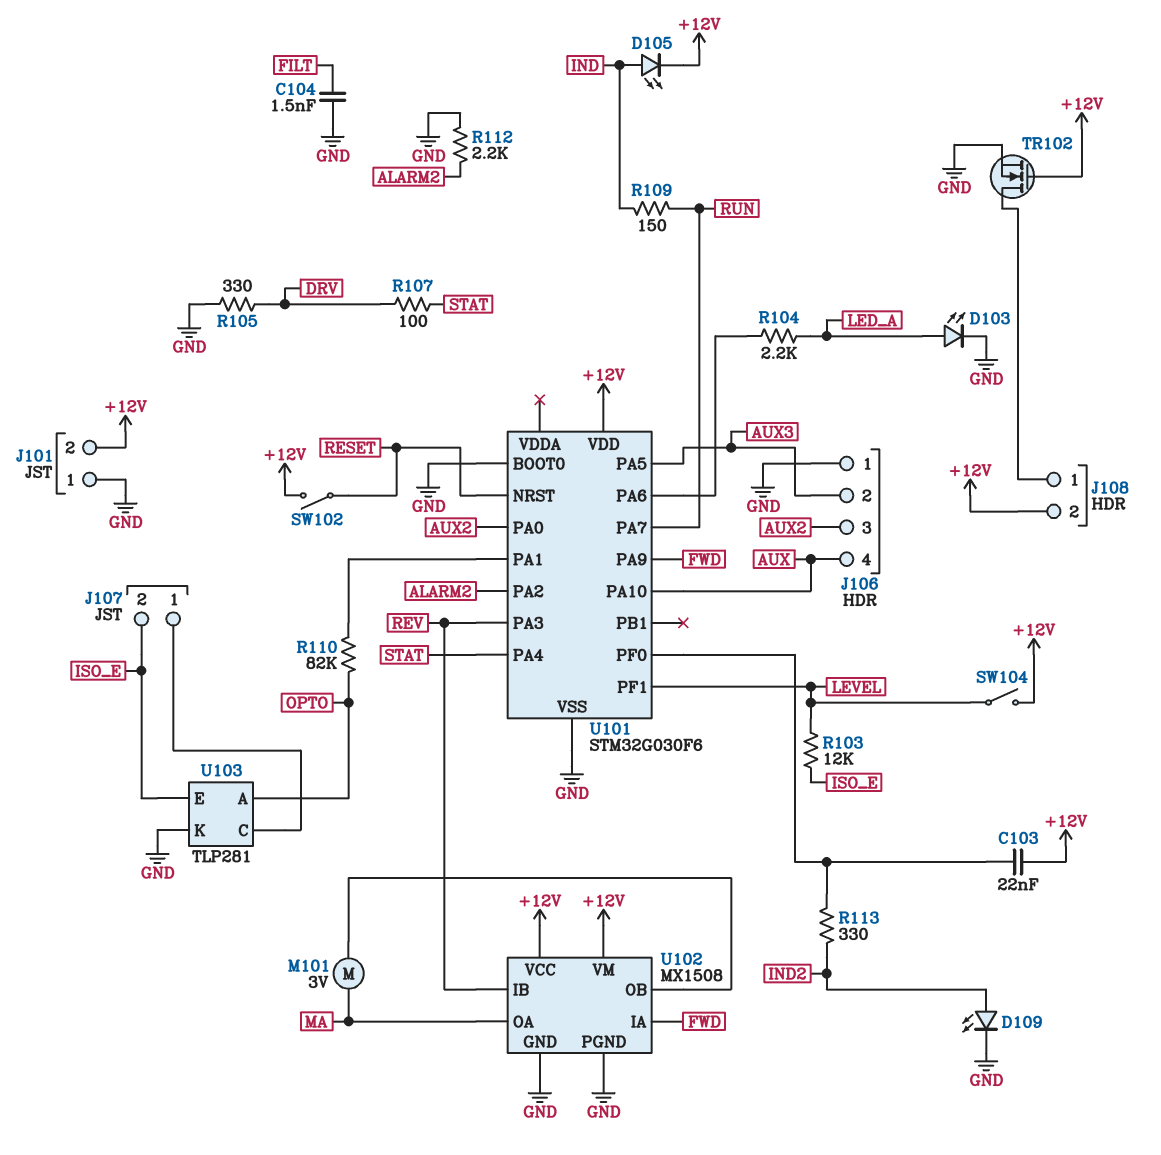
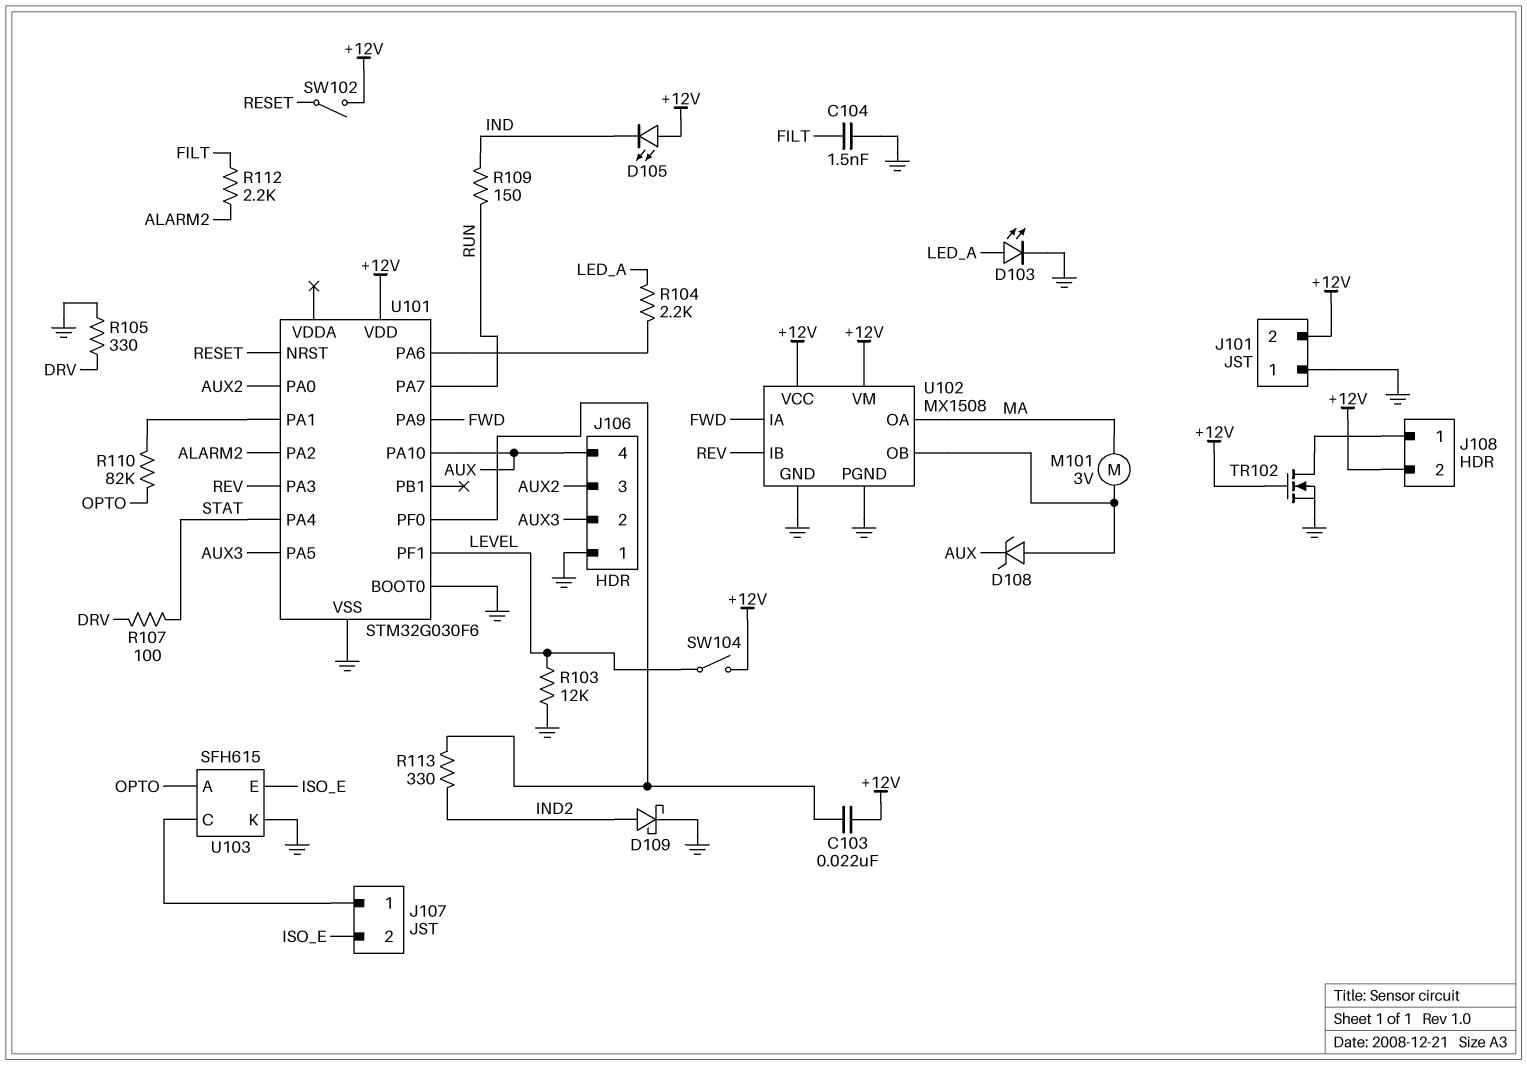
D105: LED (A IND, K +12V) -> LED (A +12V, K IND)
D108: none -> zener (A U102/OB, K AUX)
D109: LED (A IND2, K GND) -> schottky (A IND2, K GND)
R103: 12k (ISO_E, LEVEL) -> 12k (GND, LEVEL)
R112: 2.2k (ALARM2, GND) -> 2.2k (ALARM2, FILT)
U103: TLP281 -> SFH615

